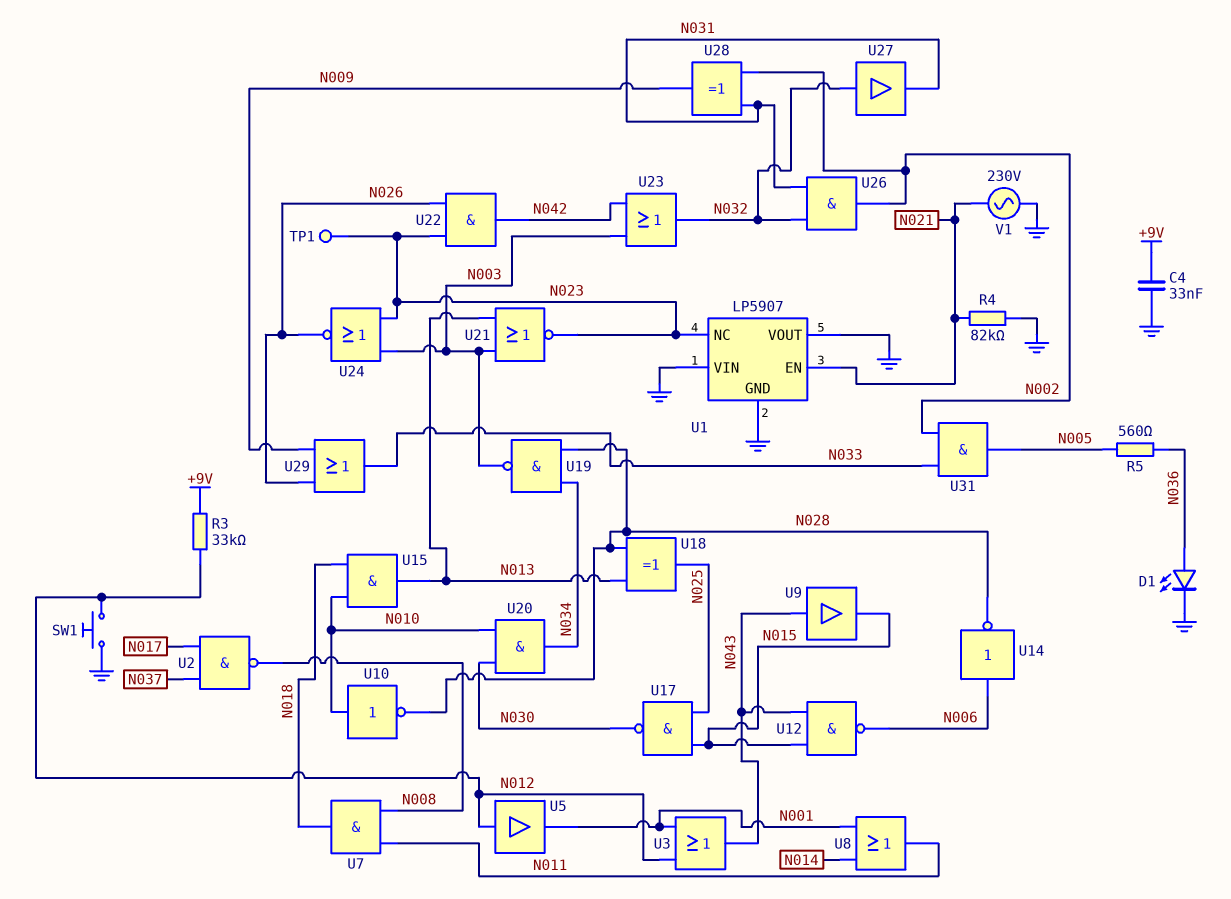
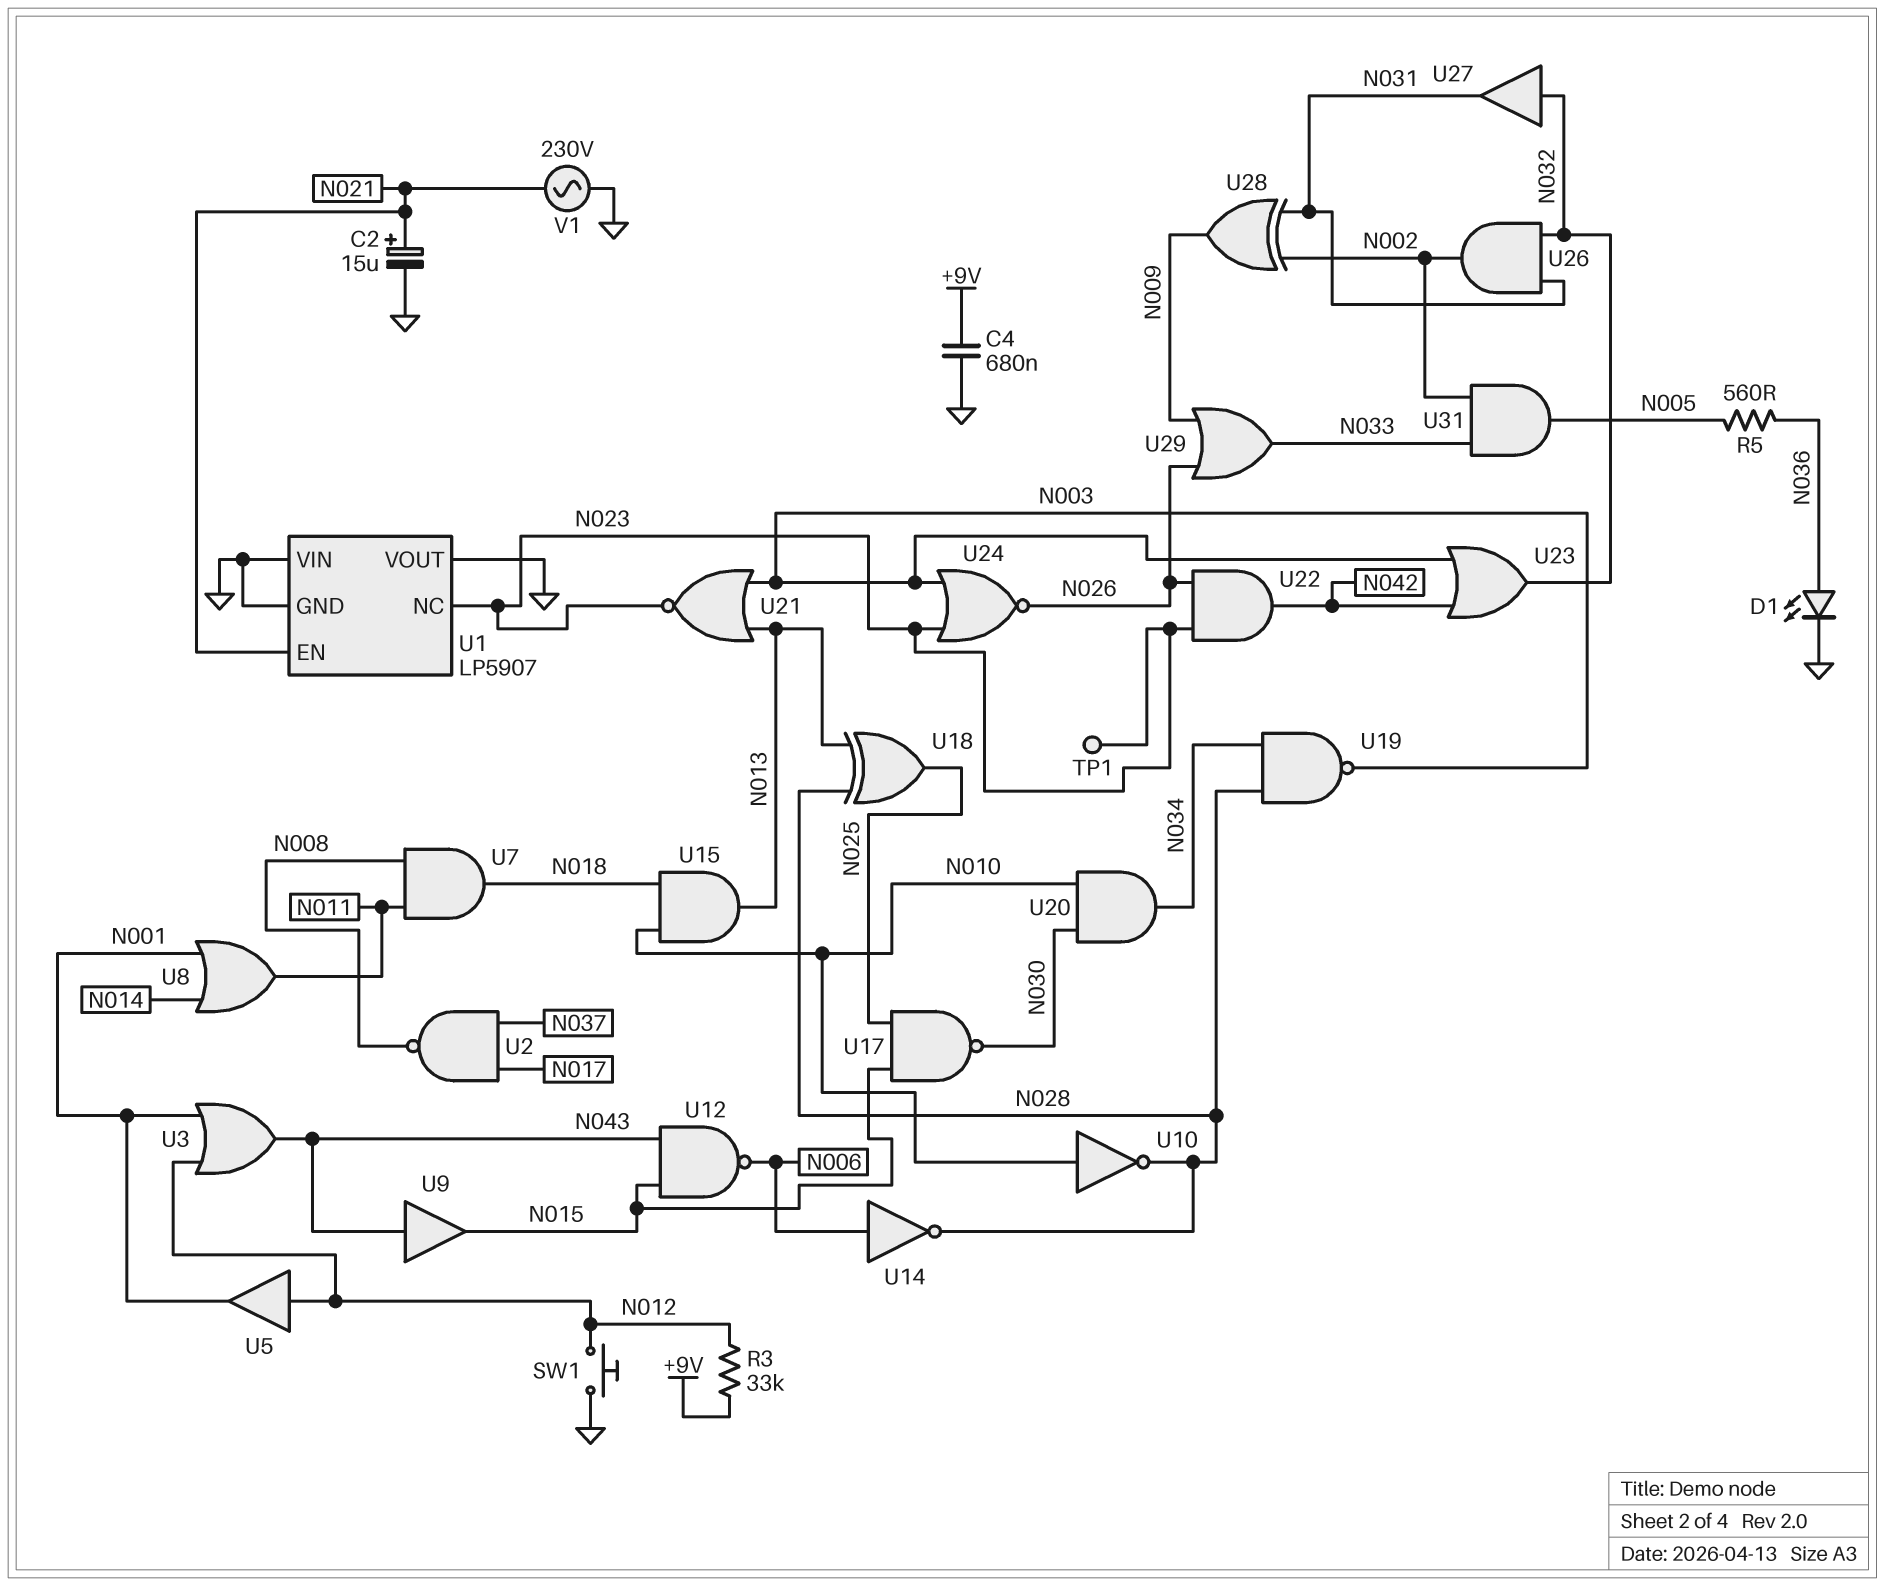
C2: none -> 15uF (plus N021, minus GND)
C4: 33nF (+9V, GND) -> 680nF (+9V, GND)
R4: 82k (GND, N021) -> none

